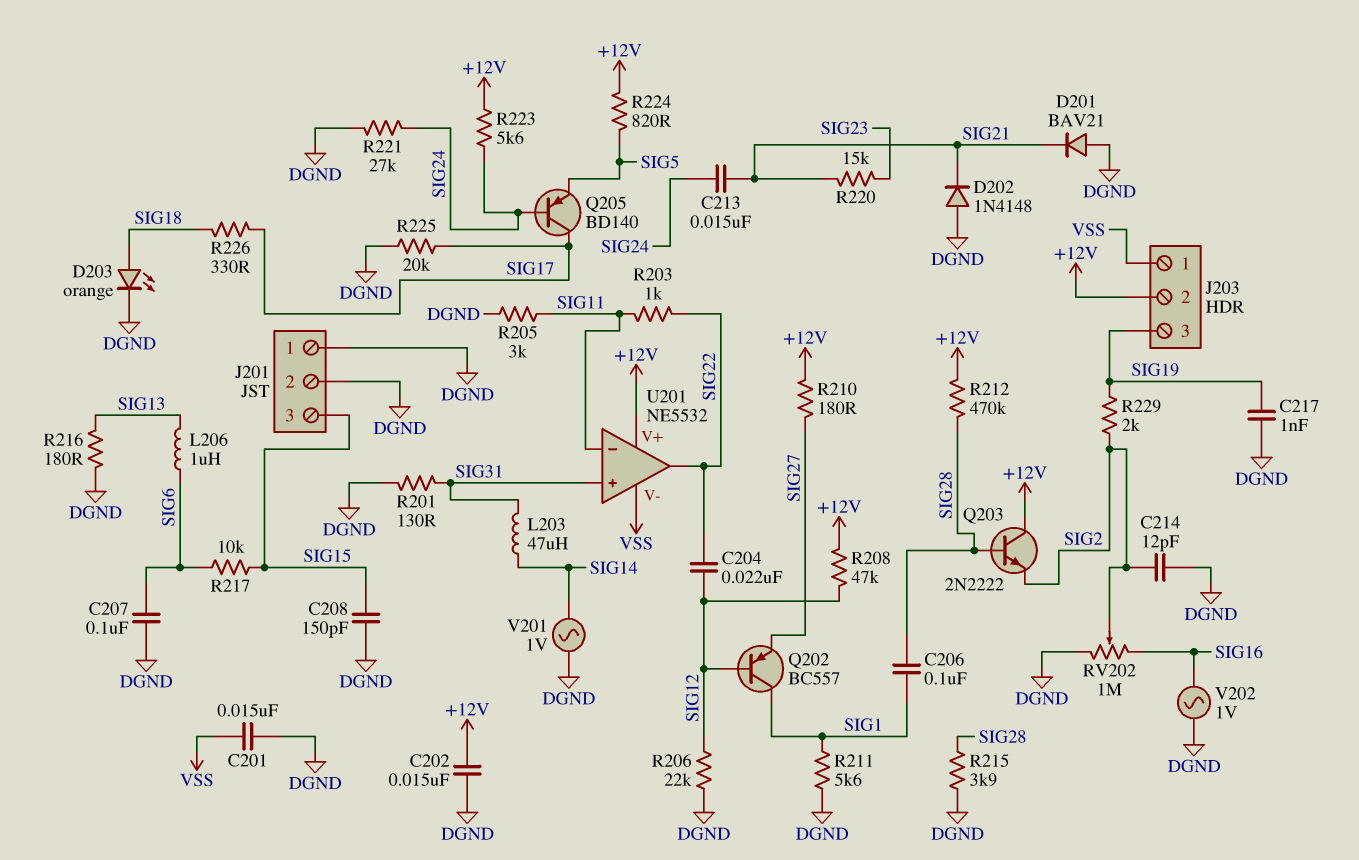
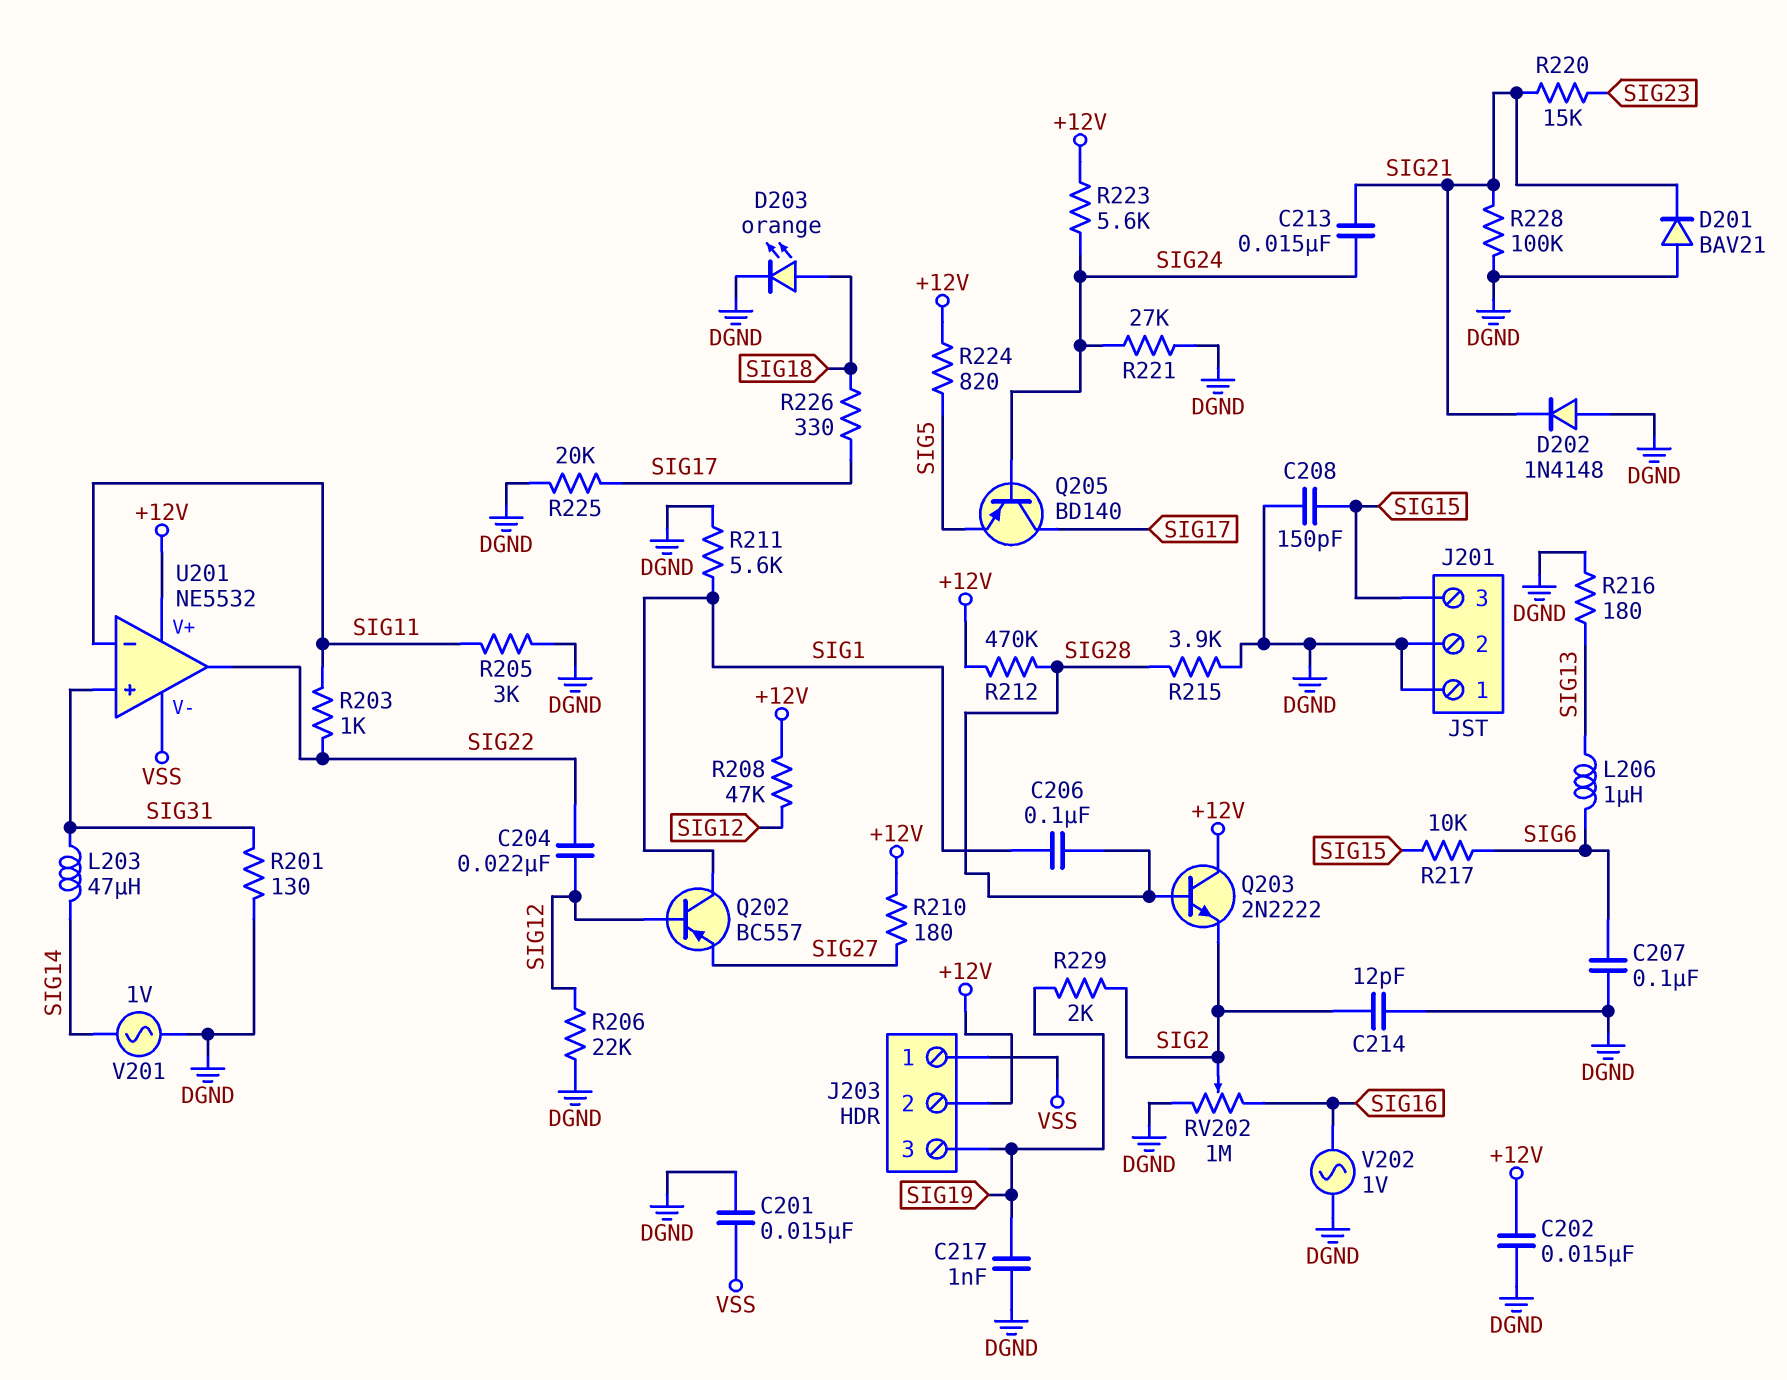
R228: none -> 100k (DGND, SIG21)

